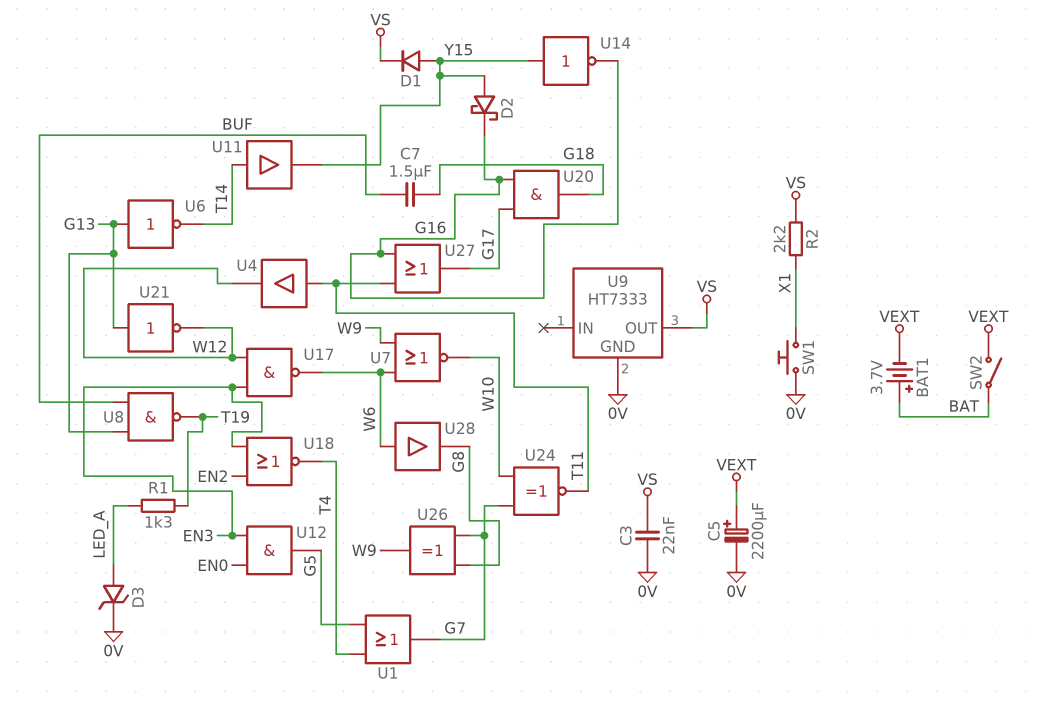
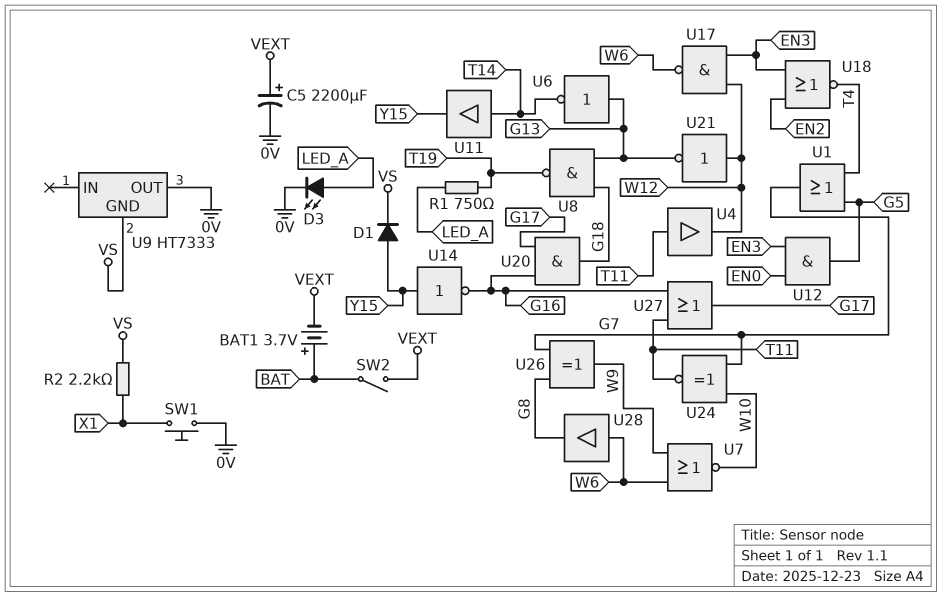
C3: 22nF (0V, VS) -> none
C7: 1.5uF (BUF, G18) -> none
D2: schottky (A Y15, K G16) -> none
D3: zener (A LED_A, K 0V) -> LED (A LED_A, K 0V)
R1: 1.3k (LED_A, T19) -> 750 (LED_A, T19)
U8: NAND (in BUF, in G13, out T19) -> NAND (in G13, in G18, out T19)
U9 pin GND: 0V -> VS
U9 pin OUT: VS -> 0V
U21: NOT (in G13, out W12) -> NOT (in W12, out G13)

